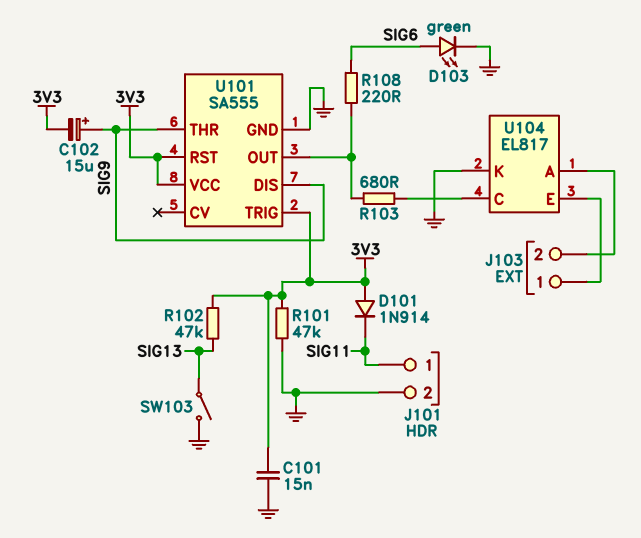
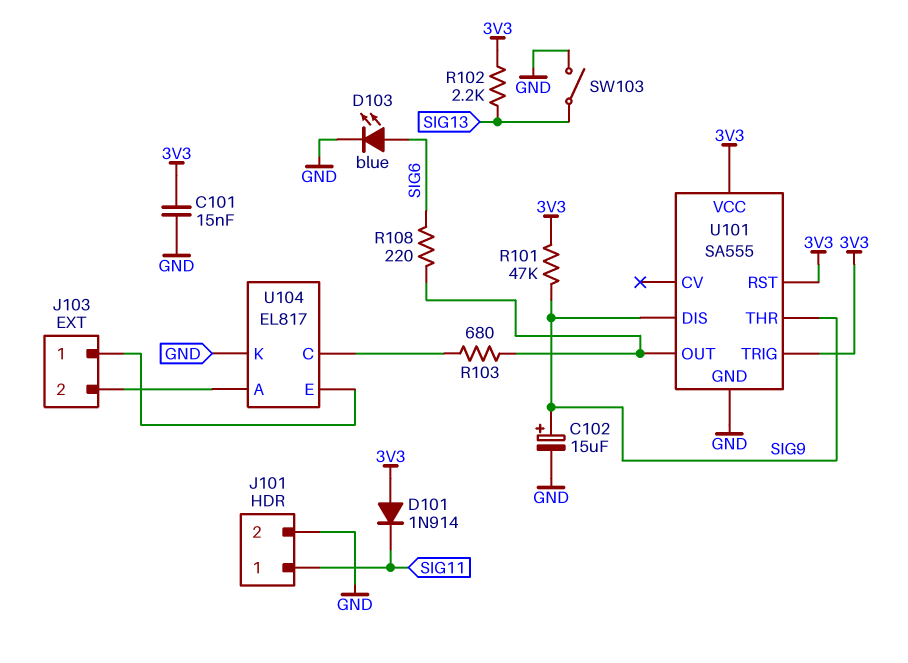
C102: 15uF (plus SIG9, minus 3V3) -> 15uF (plus SIG9, minus GND)
D103: LED green (A SIG6, K GND) -> LED blue (A SIG6, K GND)
R101: 47k (3V3, GND) -> 47k (3V3, SIG9)
R102: 47k (3V3, SIG13) -> 2.2k (3V3, SIG13)

